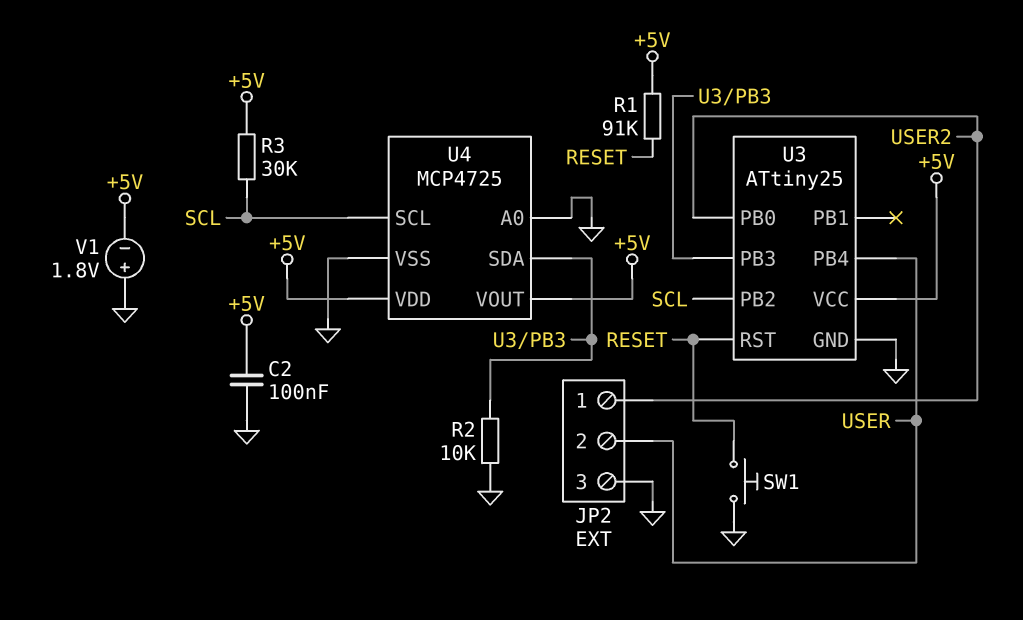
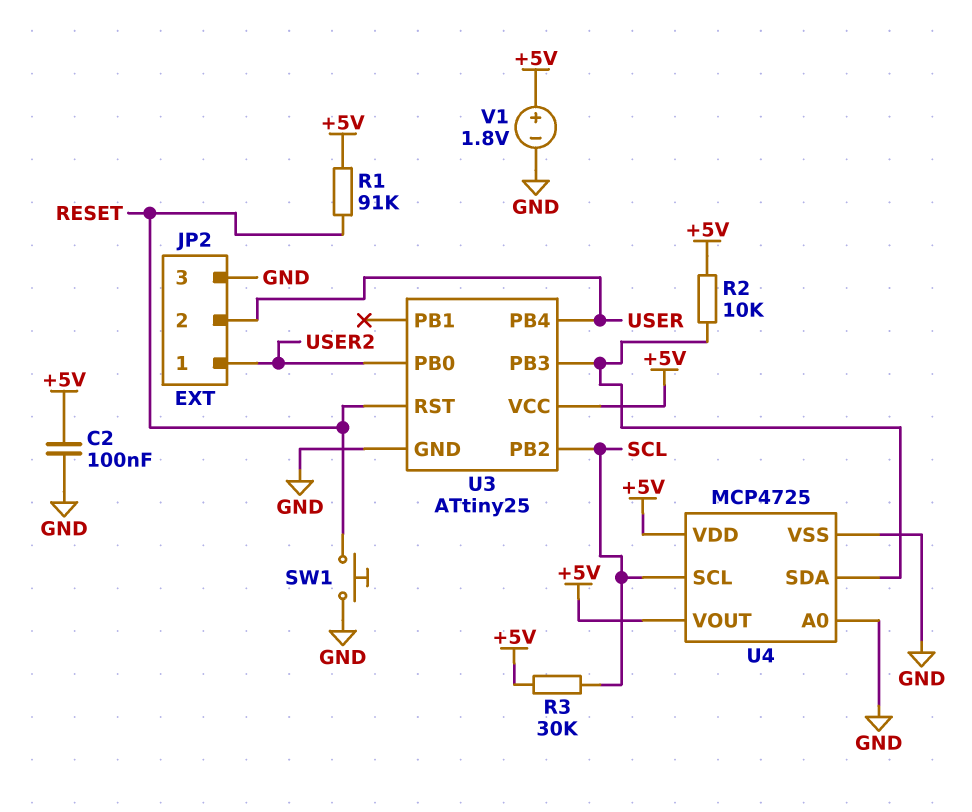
R2: 10k (GND, U3/PB3) -> 10k (+5V, U3/PB3)
V1: 1.8V (plus GND, minus +5V) -> 1.8V (plus +5V, minus GND)

